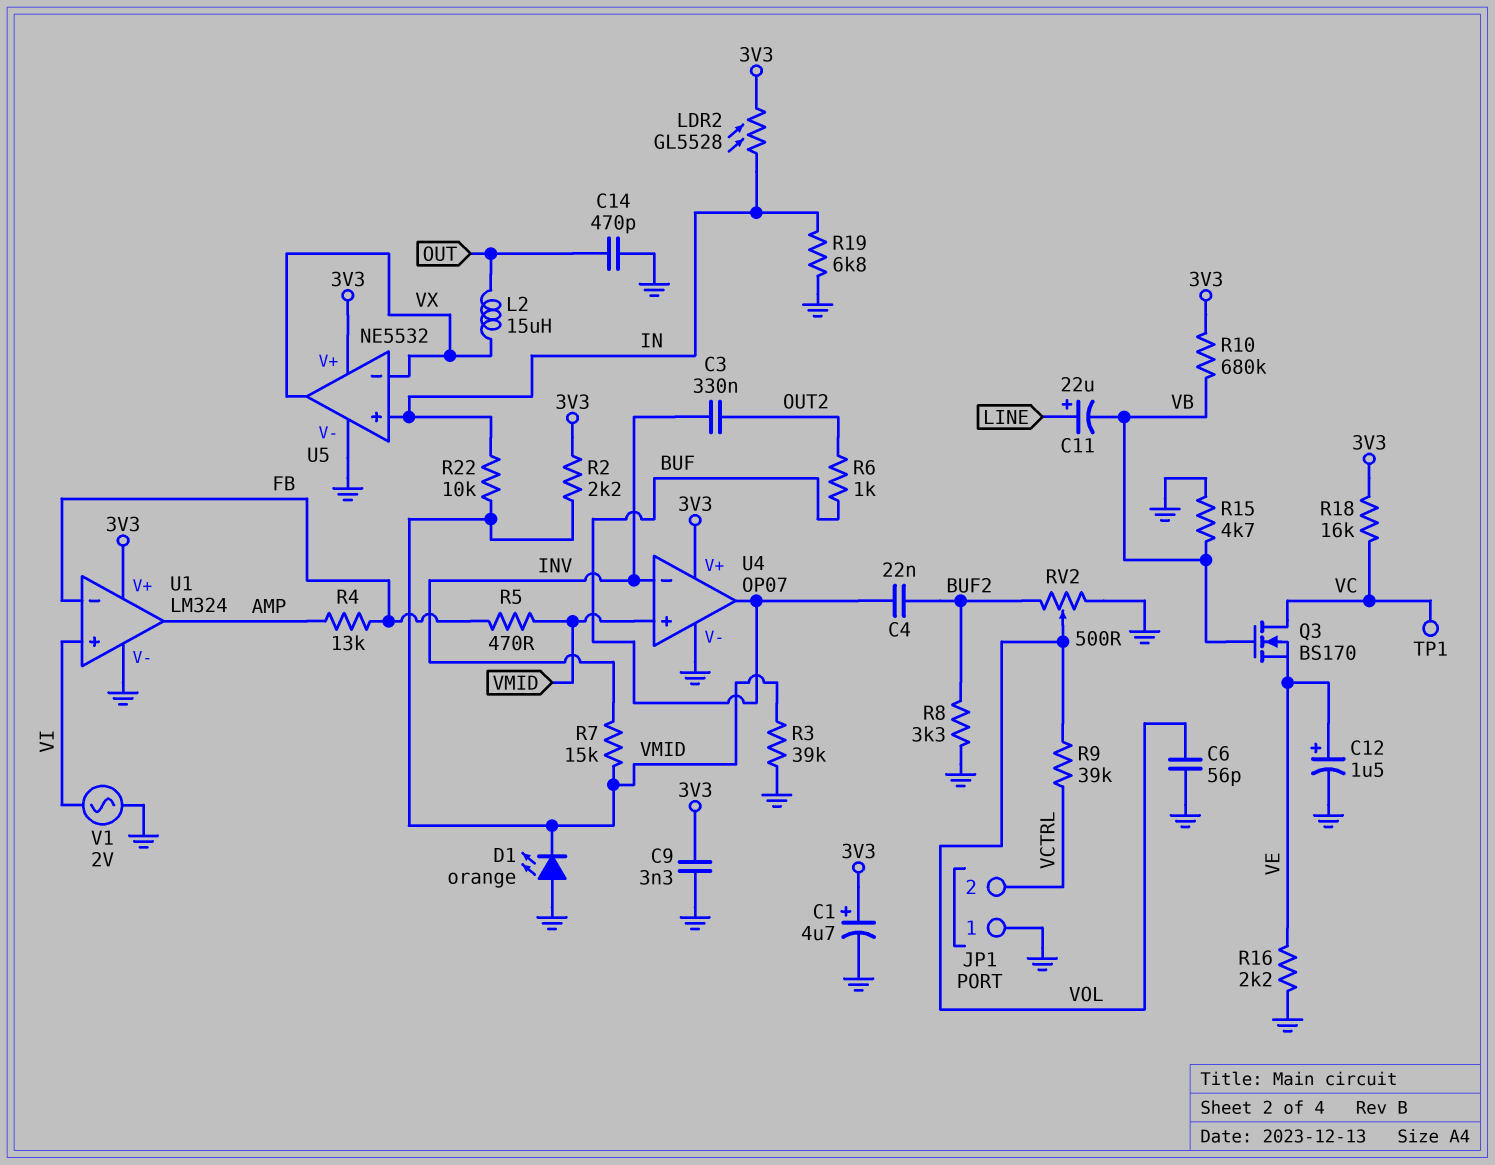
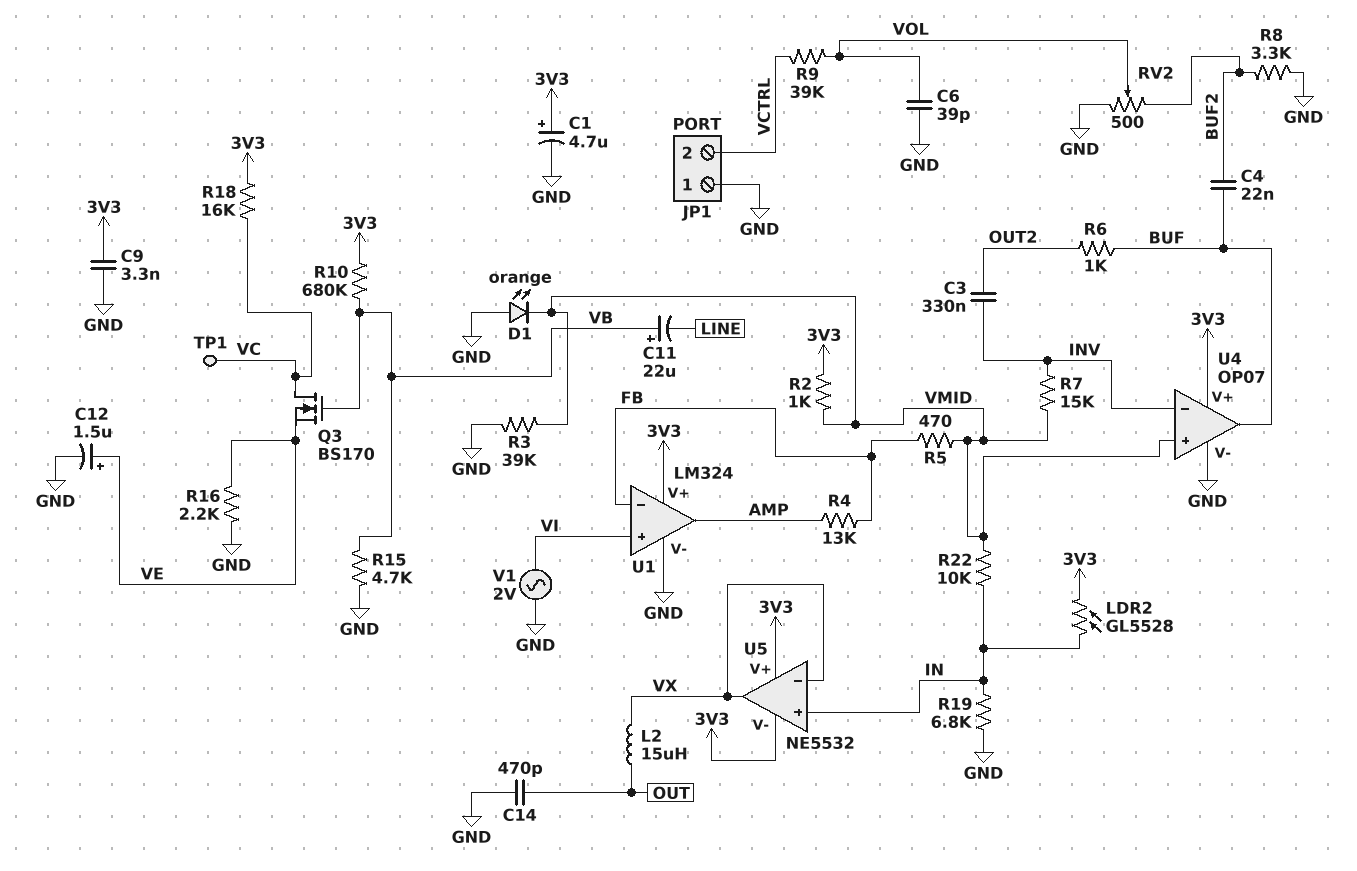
C6: 56pF (GND, VOL) -> 39pF (GND, VOL)
C11: 22uF (plus LINE, minus VB) -> 22uF (plus VB, minus LINE)
R2: 2.2k (3V3, VMID) -> 1k (3V3, VMID)
U5 pin V-: GND -> 3V3

